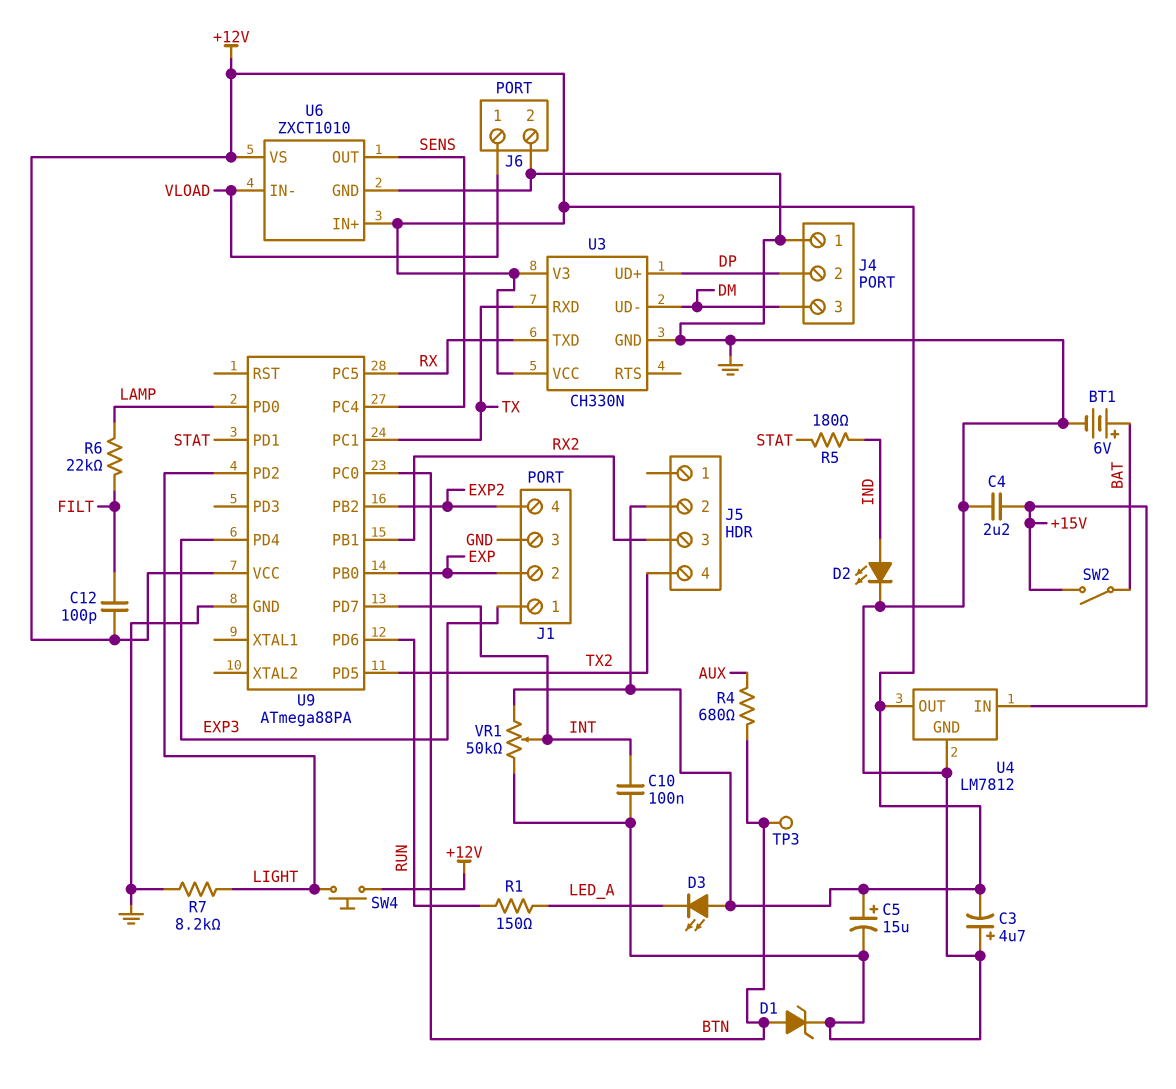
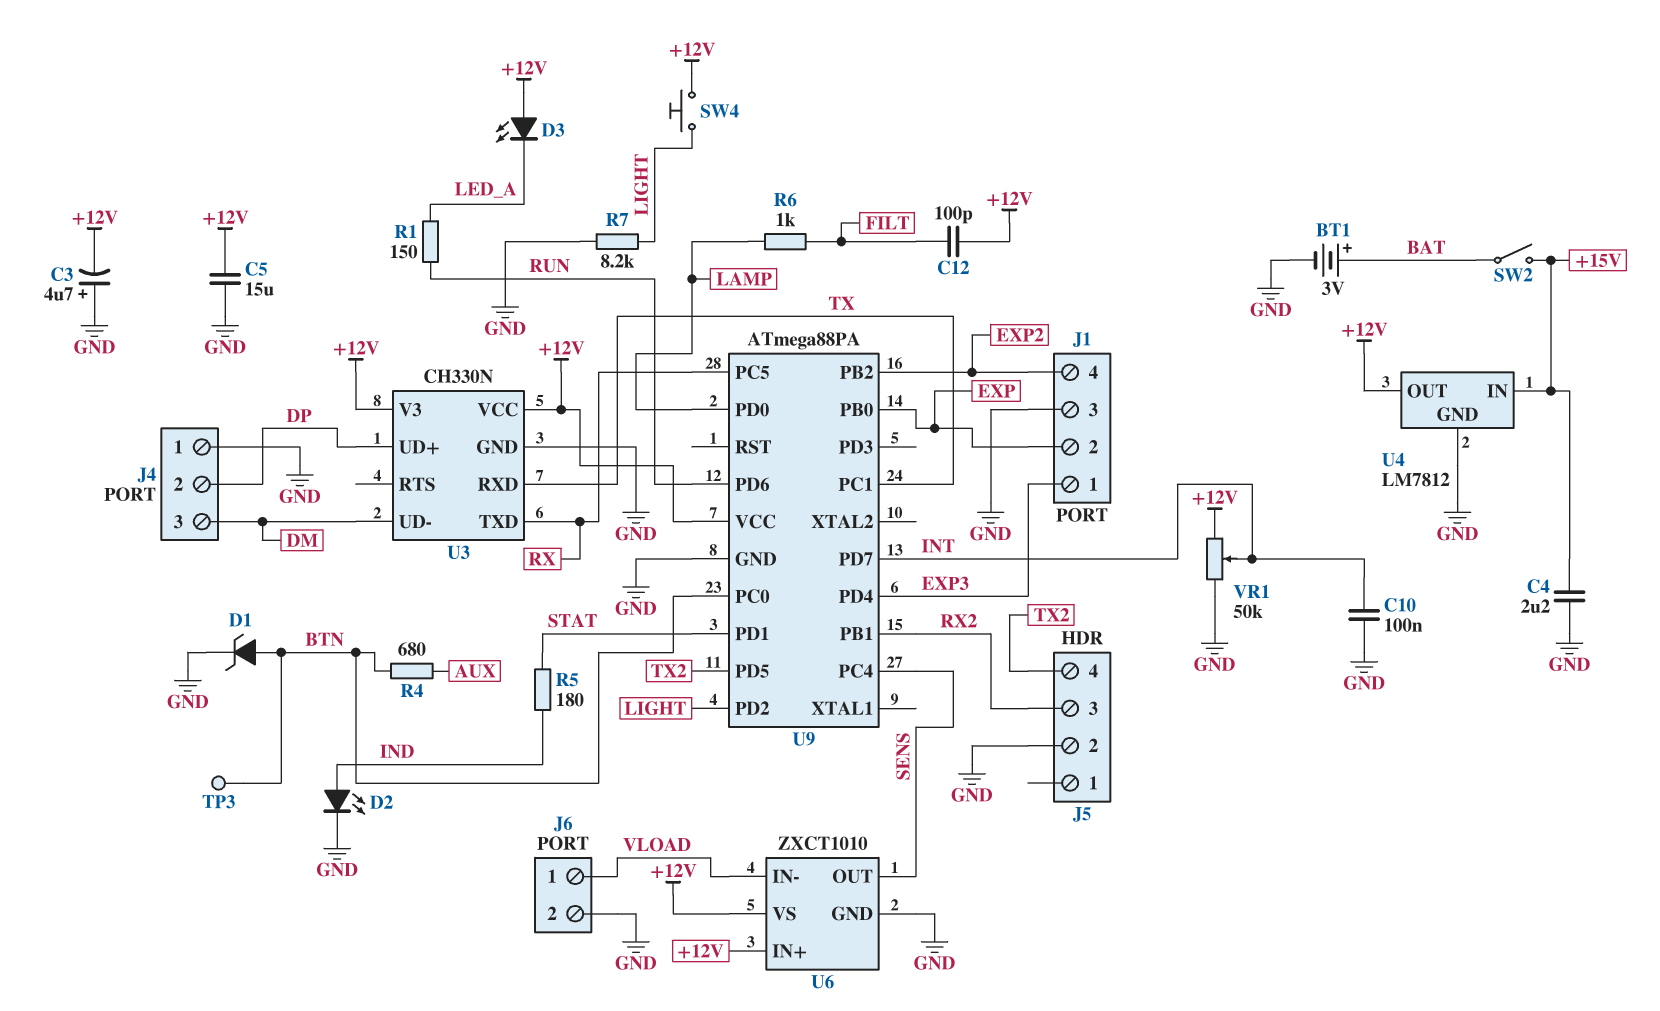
BT1: 6V (plus BAT, minus GND) -> 3V (plus BAT, minus GND)
C5: 15uF (plus +12V, minus GND) -> 15uF (+12V, GND)
J5 pin 2: +12V -> GND
R6: 22k (FILT, LAMP) -> 1k (FILT, LAMP)

